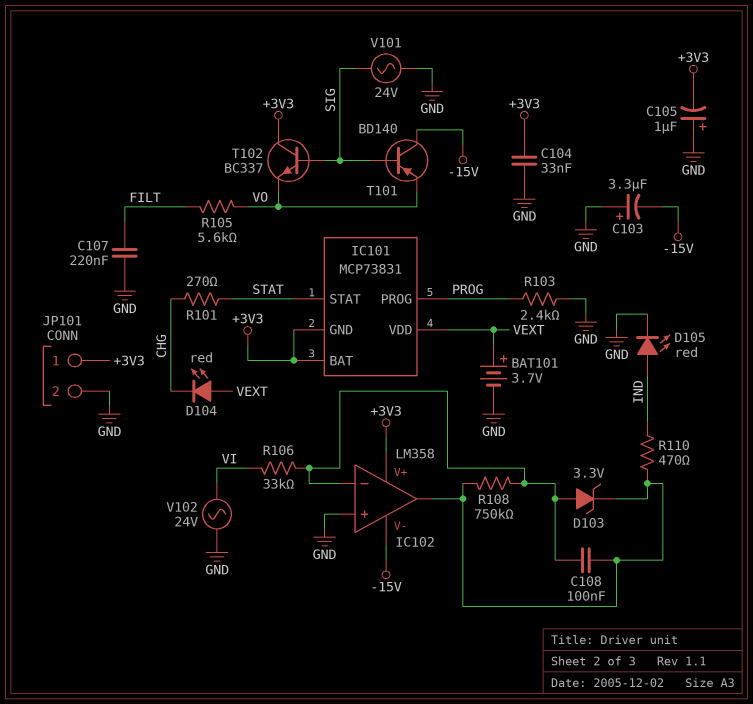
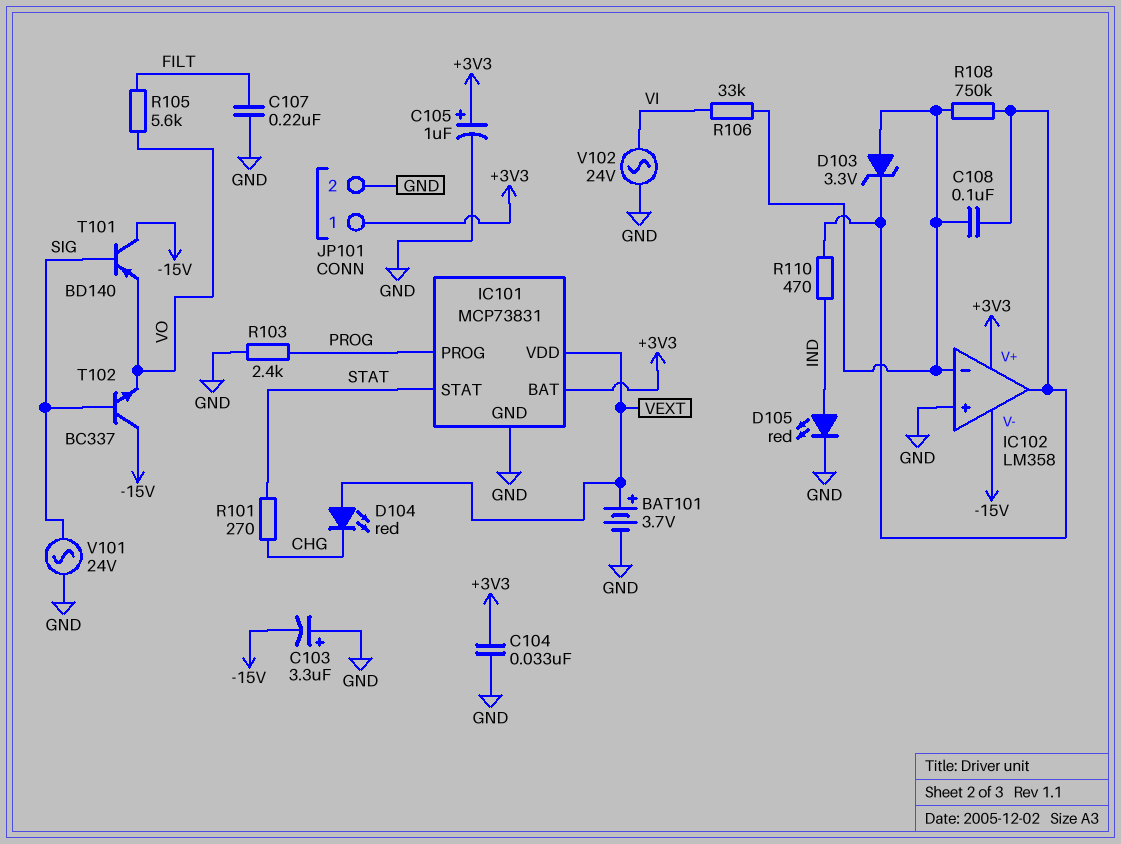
C105: 1uF (plus GND, minus +3V3) -> 1uF (plus +3V3, minus GND)
IC101 pin GND: +3V3 -> GND
T102: NPN BC337 (B SIG, C +3V3, E VO) -> NPN BC337 (B SIG, C -15V, E VO)

